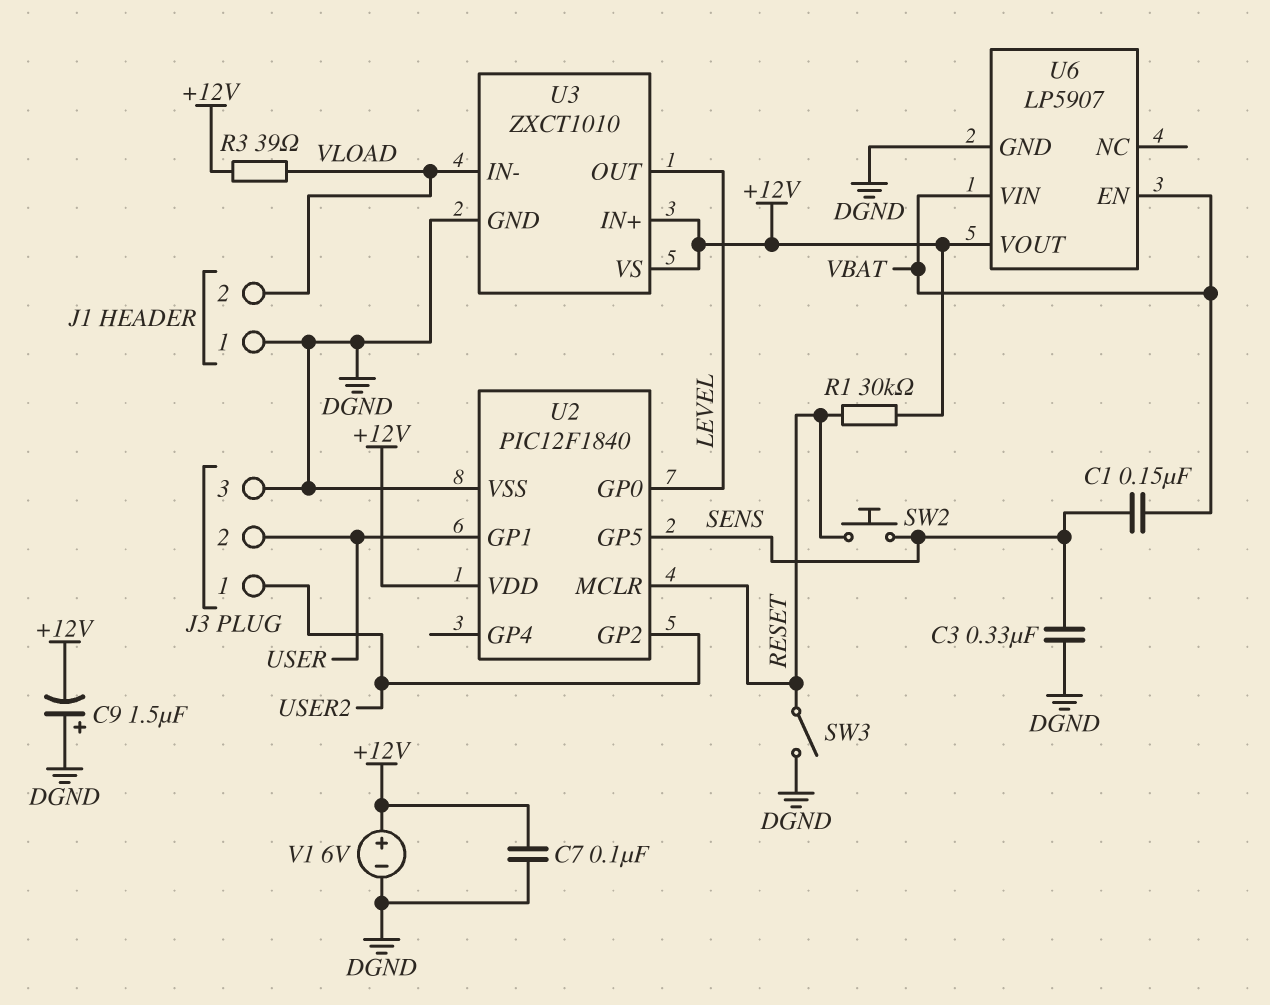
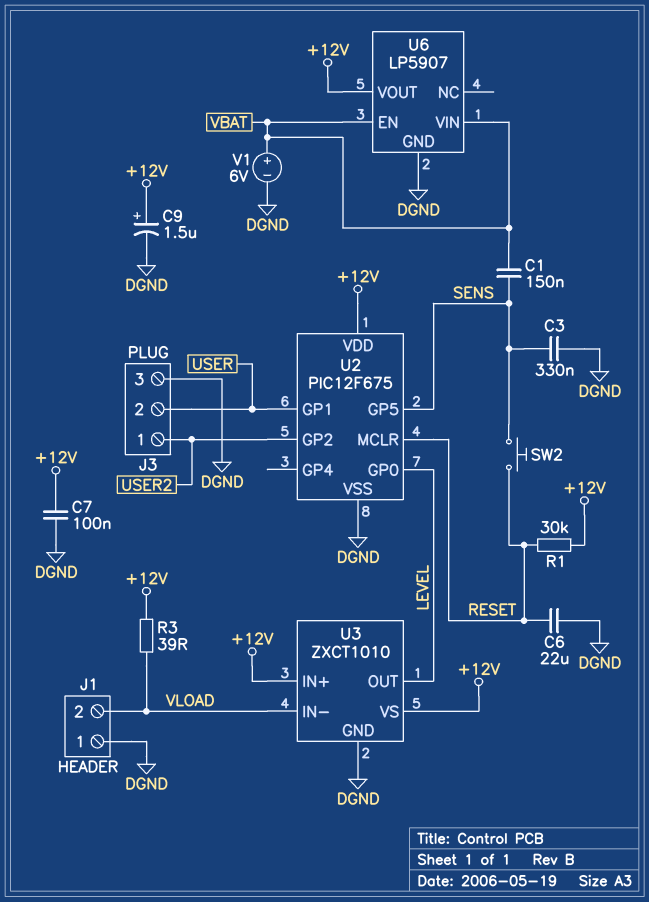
C6: none -> 22uF (DGND, RESET)
C9: 1.5uF (plus DGND, minus +12V) -> 1.5uF (plus +12V, minus DGND)
SW3: switch (DGND, RESET) -> none
U2: PIC12F1840 -> PIC12F675
V1: 6V (plus +12V, minus DGND) -> 6V (plus VBAT, minus DGND)

